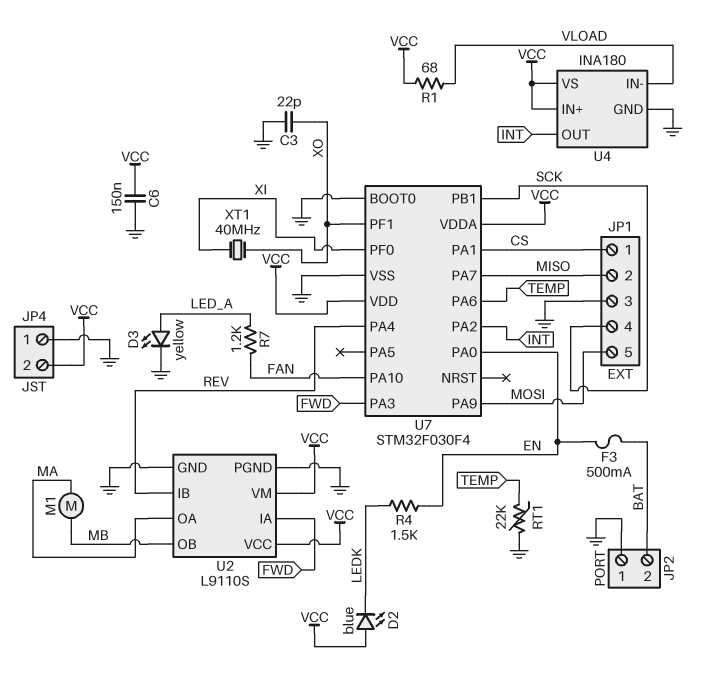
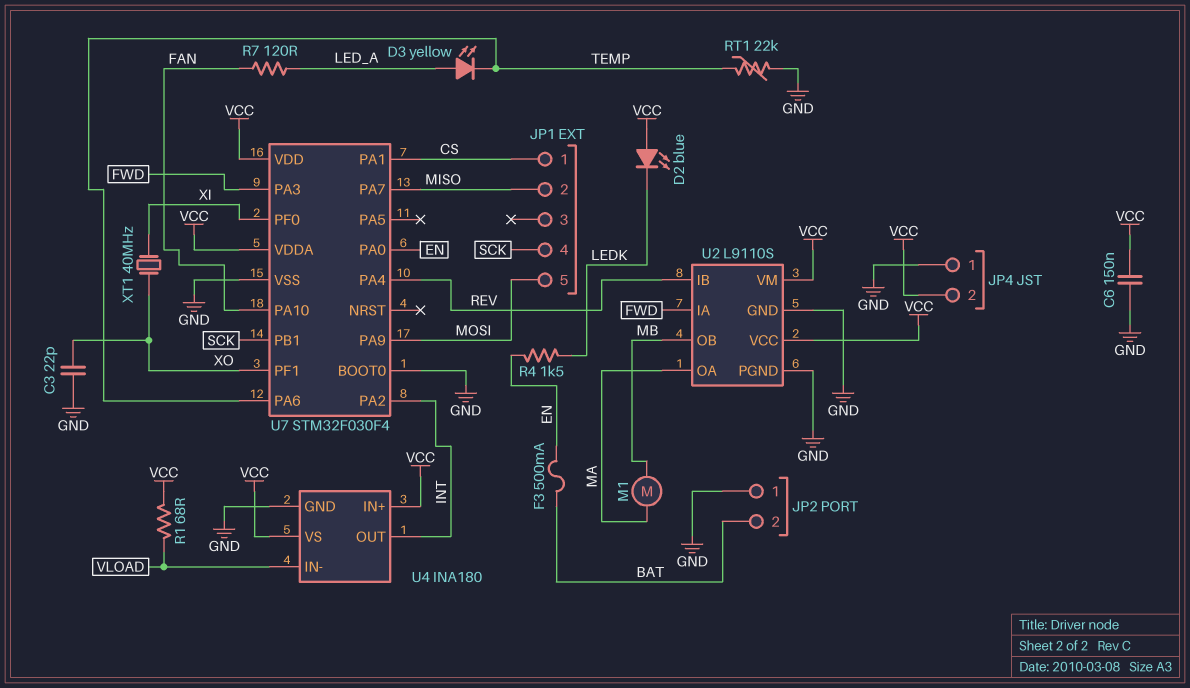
D3: LED yellow (A LED_A, K GND) -> LED yellow (A LED_A, K TEMP)
JP1 pin 3: GND -> none
R7: 1.2k (FAN, LED_A) -> 120 (FAN, LED_A)

